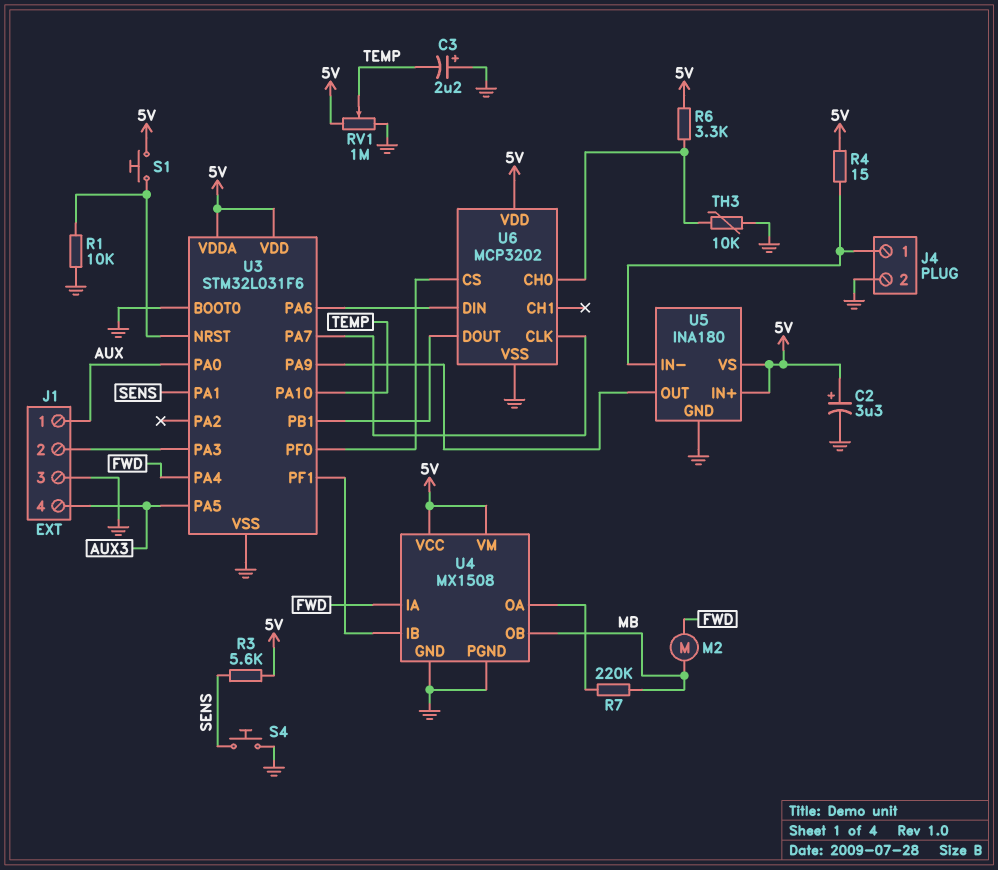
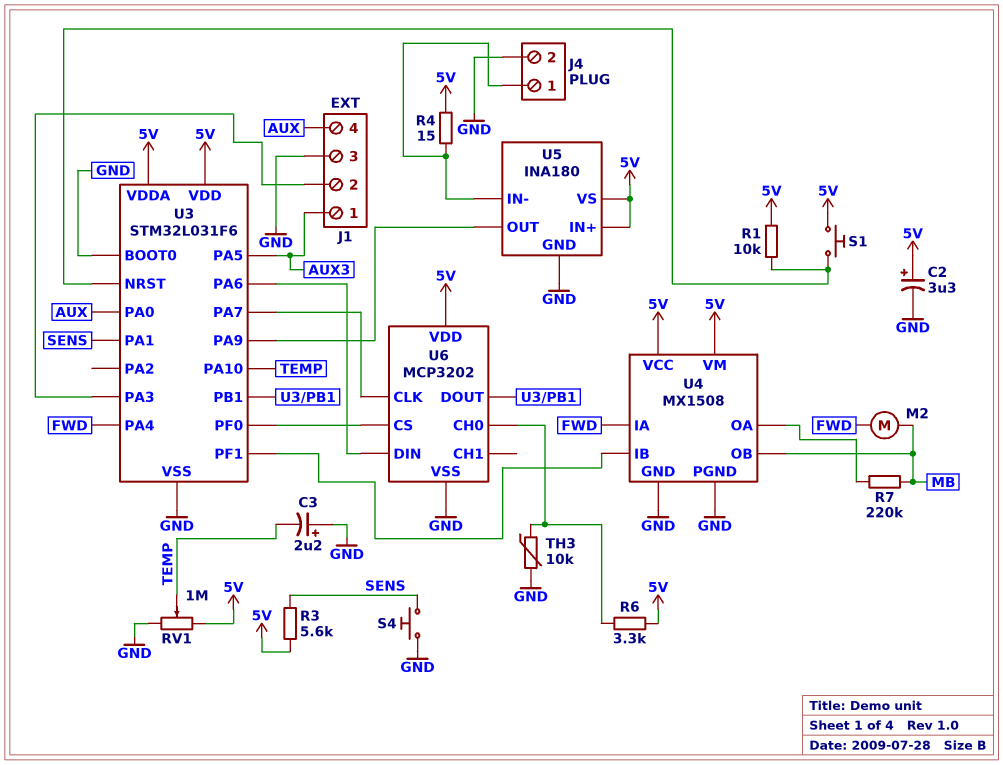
J1 pin 1: AUX -> AUX3
J1 pin 4: AUX3 -> AUX
R1: 10k (GND, U3/NRST) -> 10k (5V, U3/NRST)

